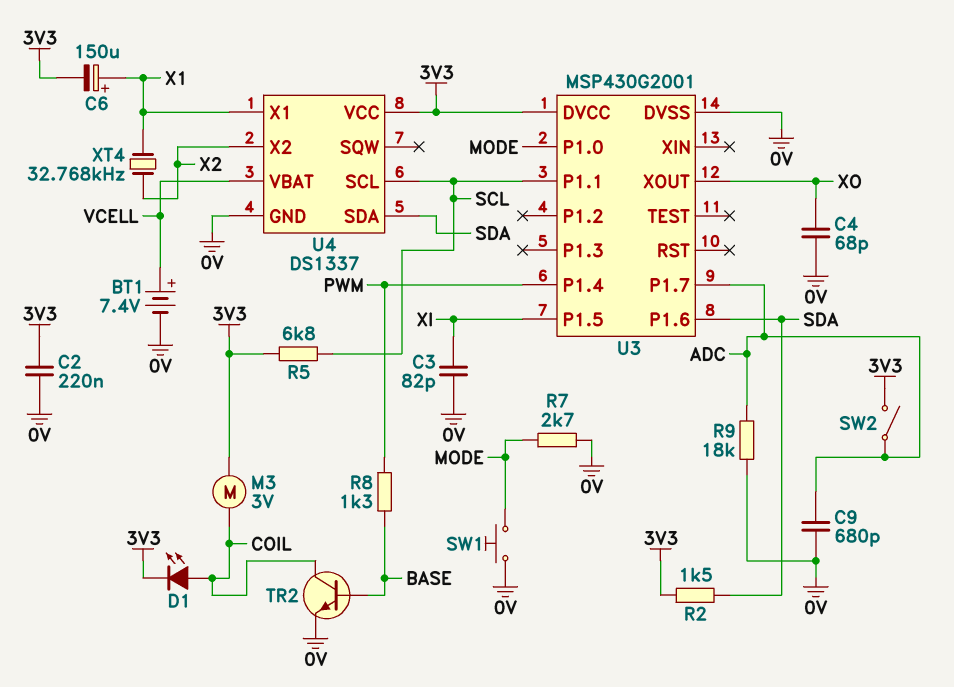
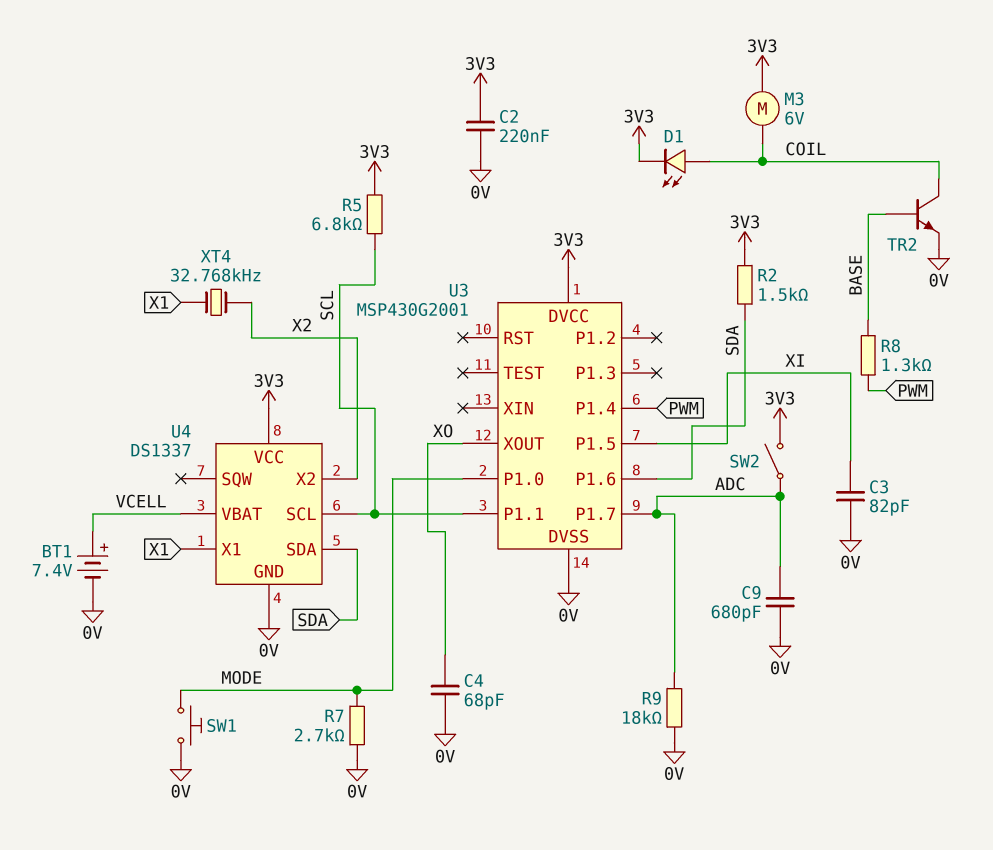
C6: 150uF (plus X1, minus 3V3) -> none
M3: motor 3V (3V3, COIL) -> motor 6V (3V3, COIL)

